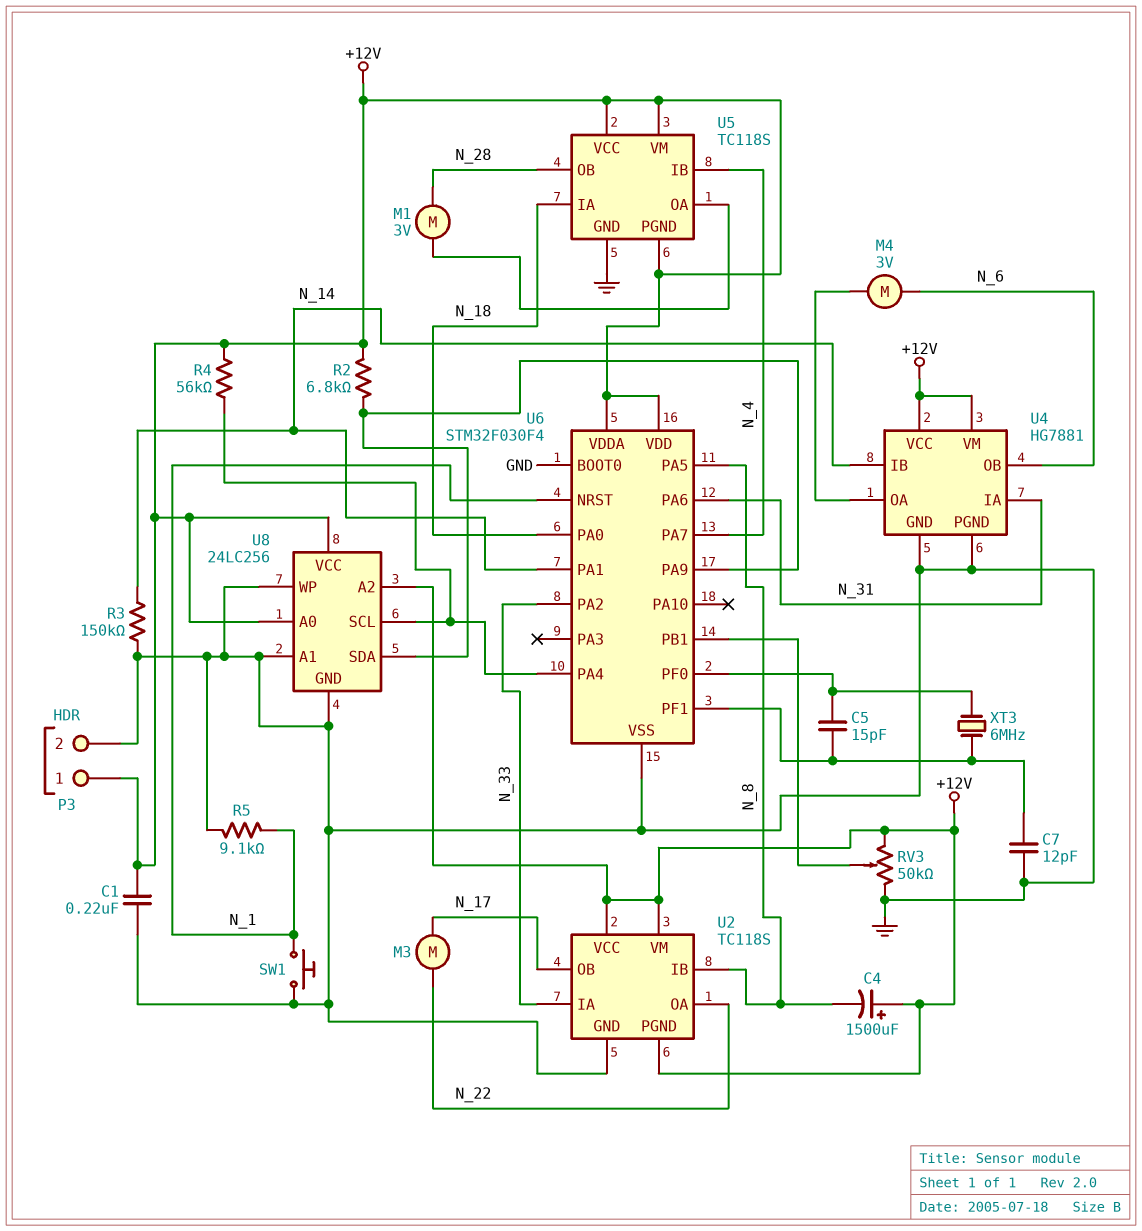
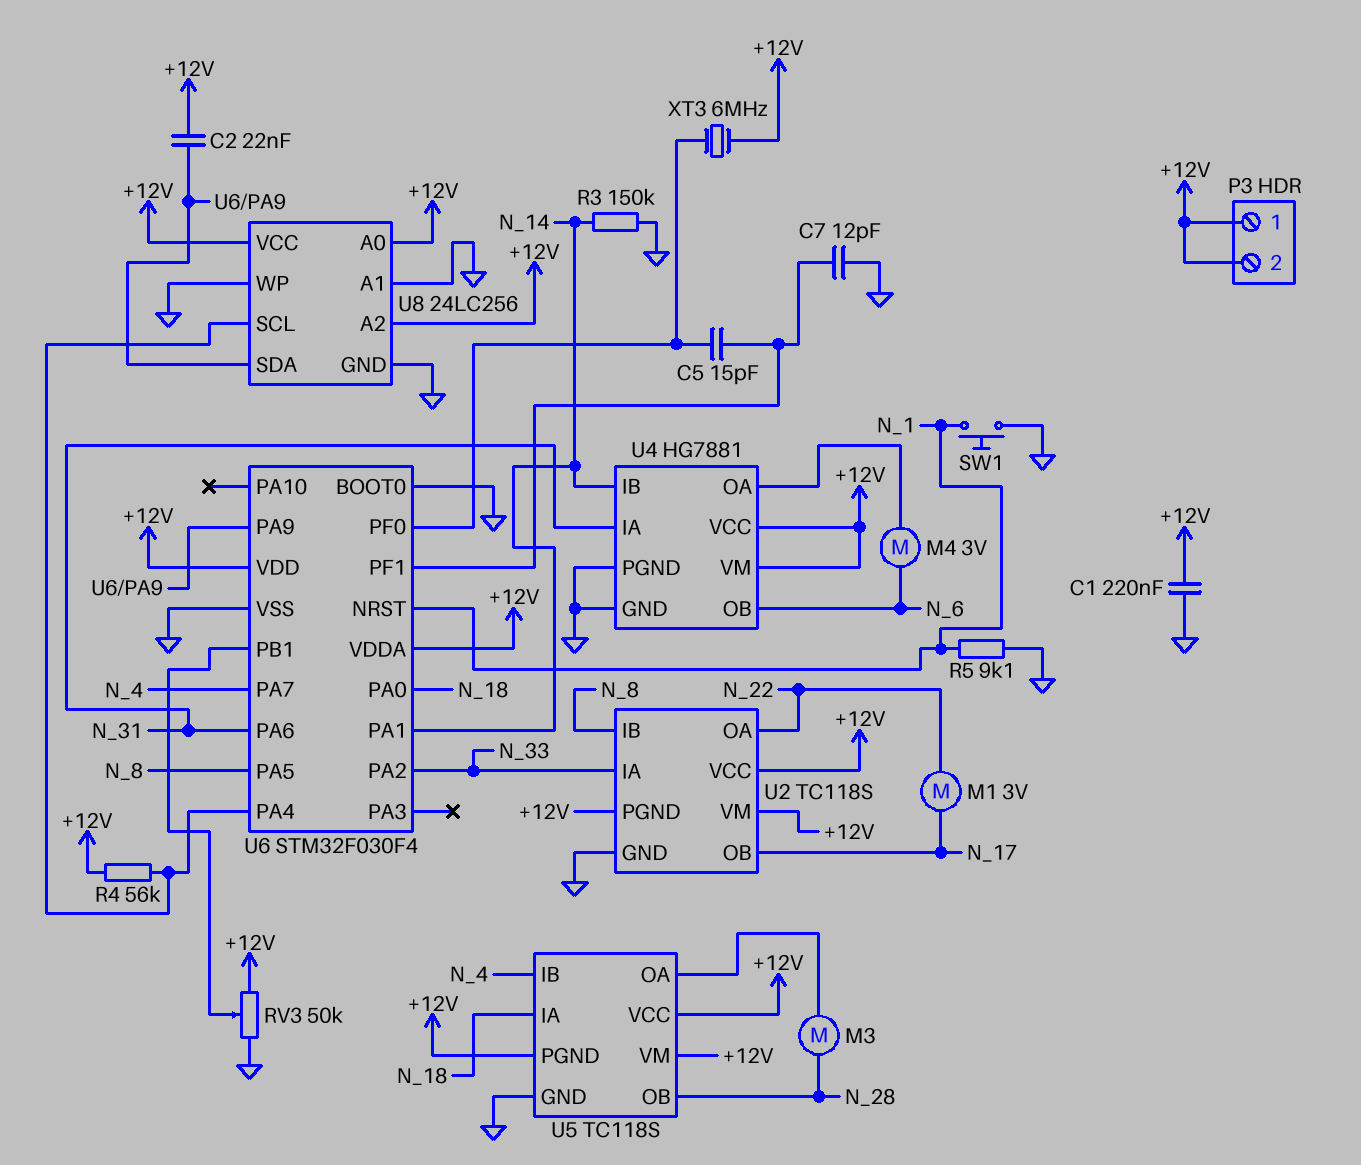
C2: none -> 22nF (+12V, U6/PA9)
C4: 1500uF (plus +12V, minus N_8) -> none
M1: motor 3V (N_28, U5/OA) -> motor 3V (N_17, N_22)
M3: motor (N_17, N_22) -> motor (N_28, U5/OA)
P3 pin 2: GND -> +12V
R2: 6.8k (+12V, U6/PA9) -> none
XT3: 6MHz (U6/PF0, U6/PF1) -> 6MHz (+12V, U6/PF0)

